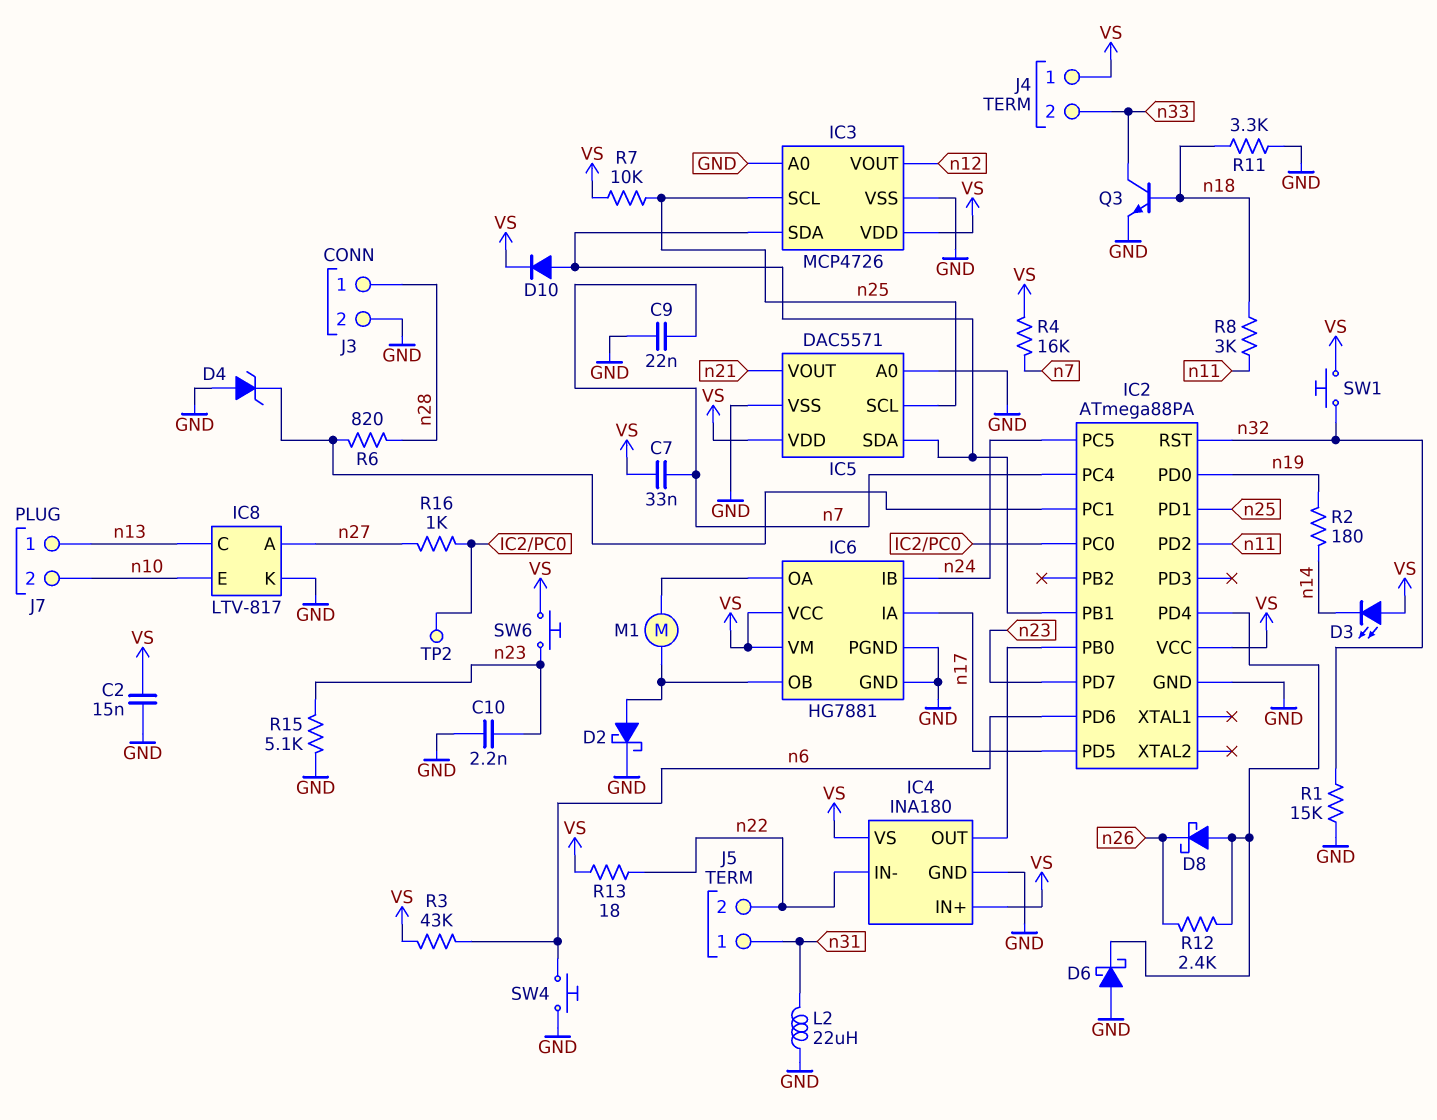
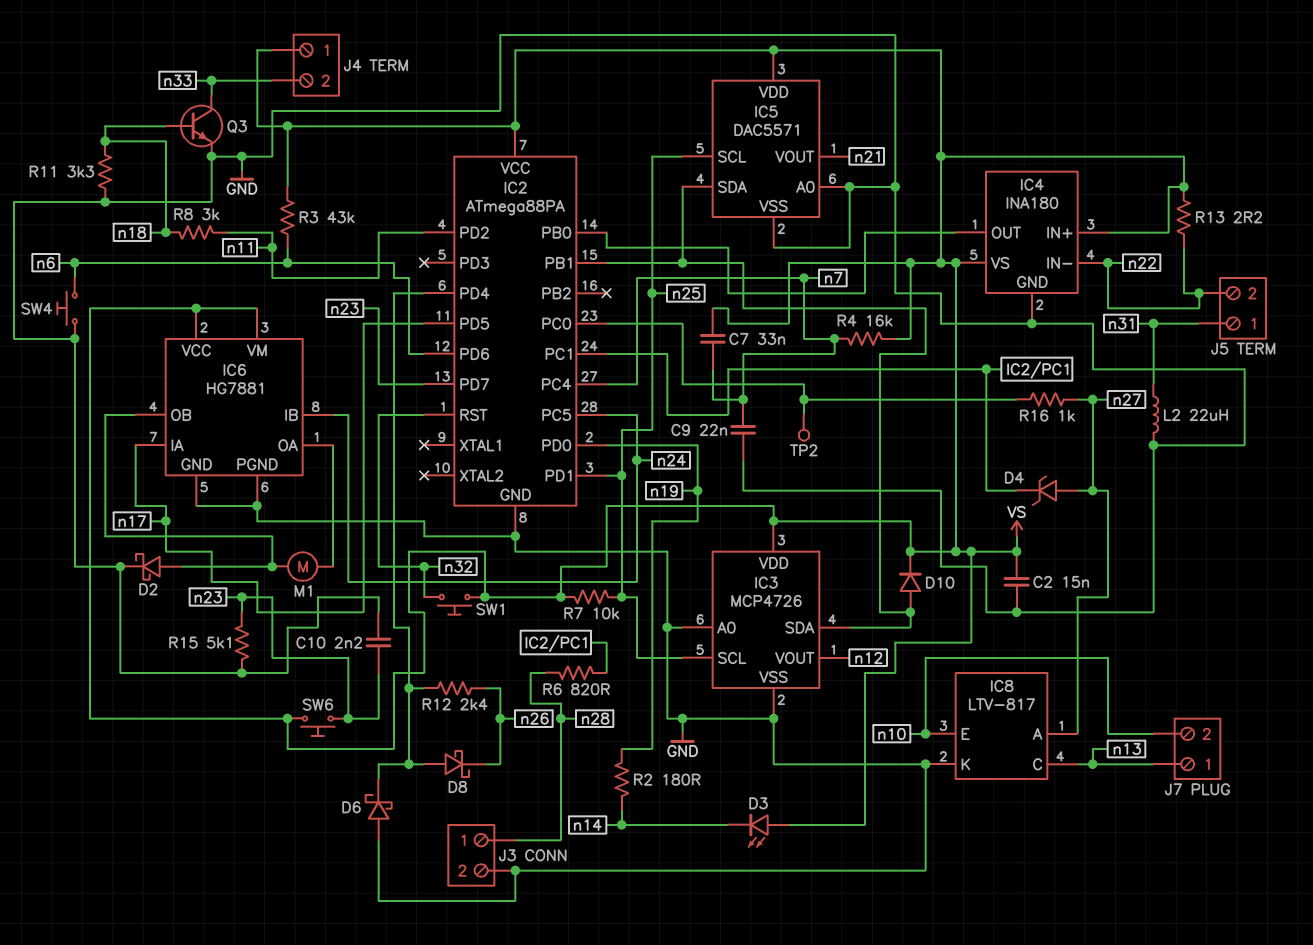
D4: zener (A GND, K IC2/PC1) -> zener (A n27, K IC2/PC1)
R1: 15k (GND, n32) -> none
R13: 18 (VS, n22) -> 2.2 (VS, n22)

